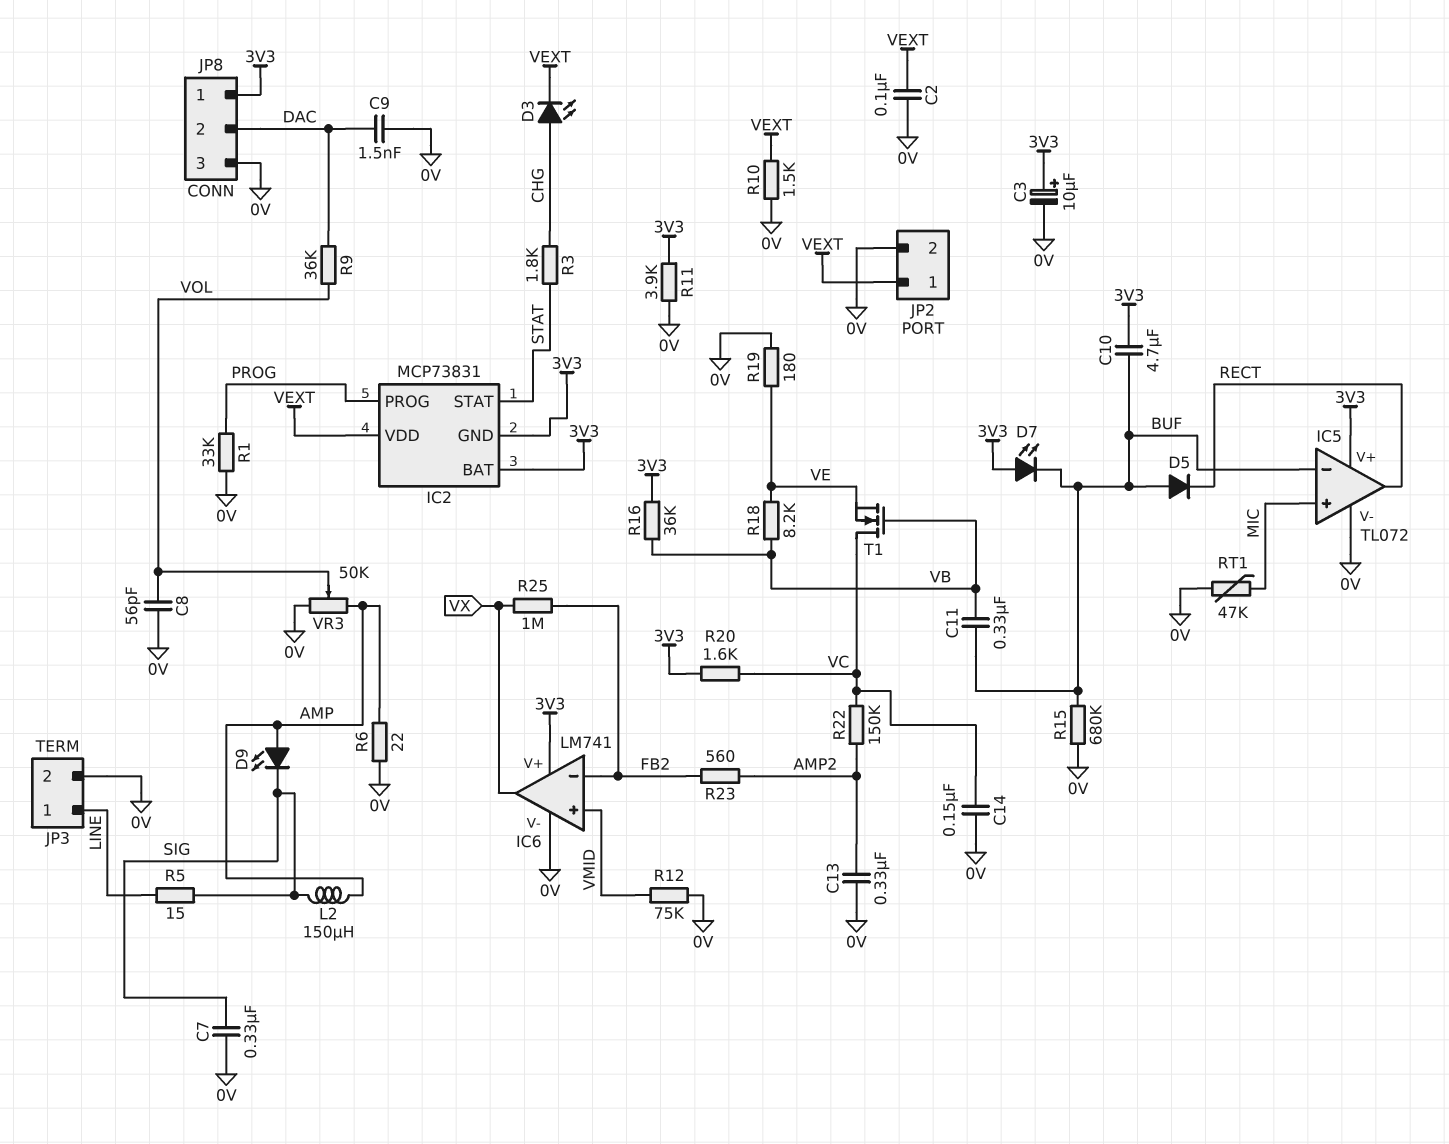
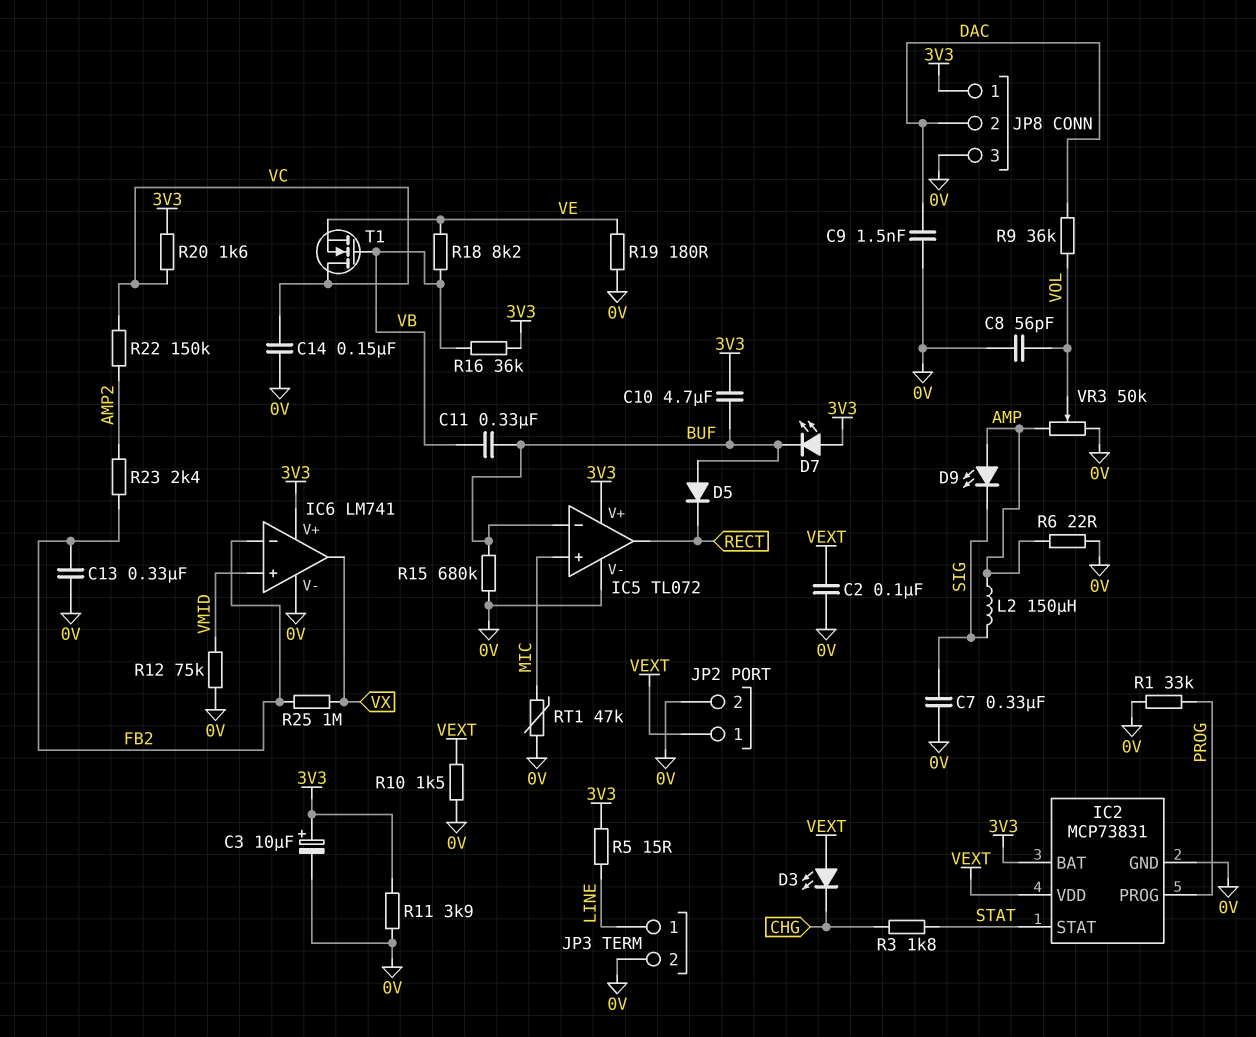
C13: 330nF (0V, AMP2) -> 330nF (0V, FB2)
D3: LED (A CHG, K VEXT) -> LED (A VEXT, K CHG)
IC2 pin GND: 3V3 -> 0V
R5: 15 (LINE, SIG) -> 15 (3V3, LINE)
R23: 560 (AMP2, FB2) -> 2.4k (AMP2, FB2)

